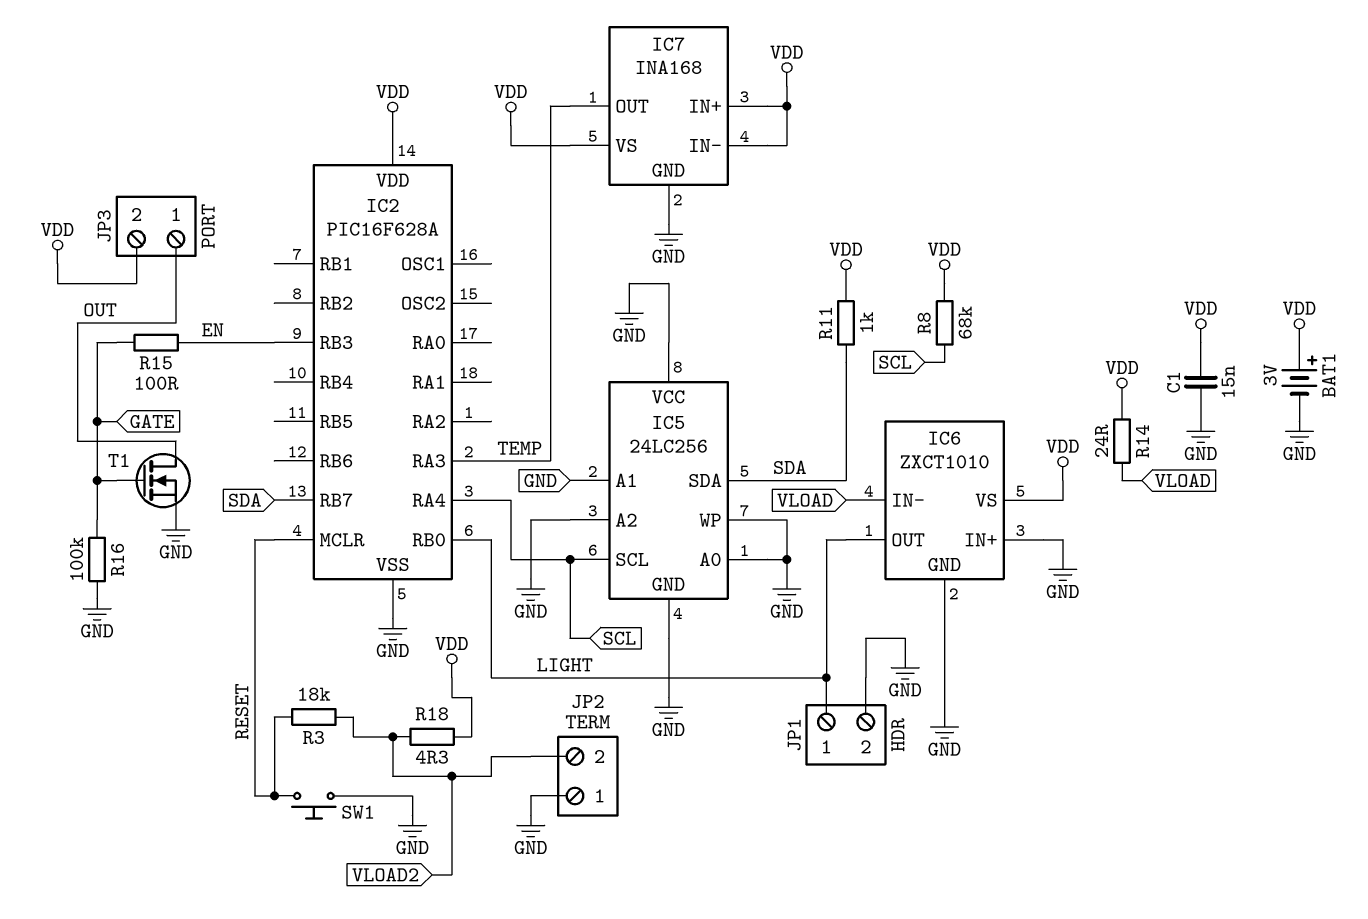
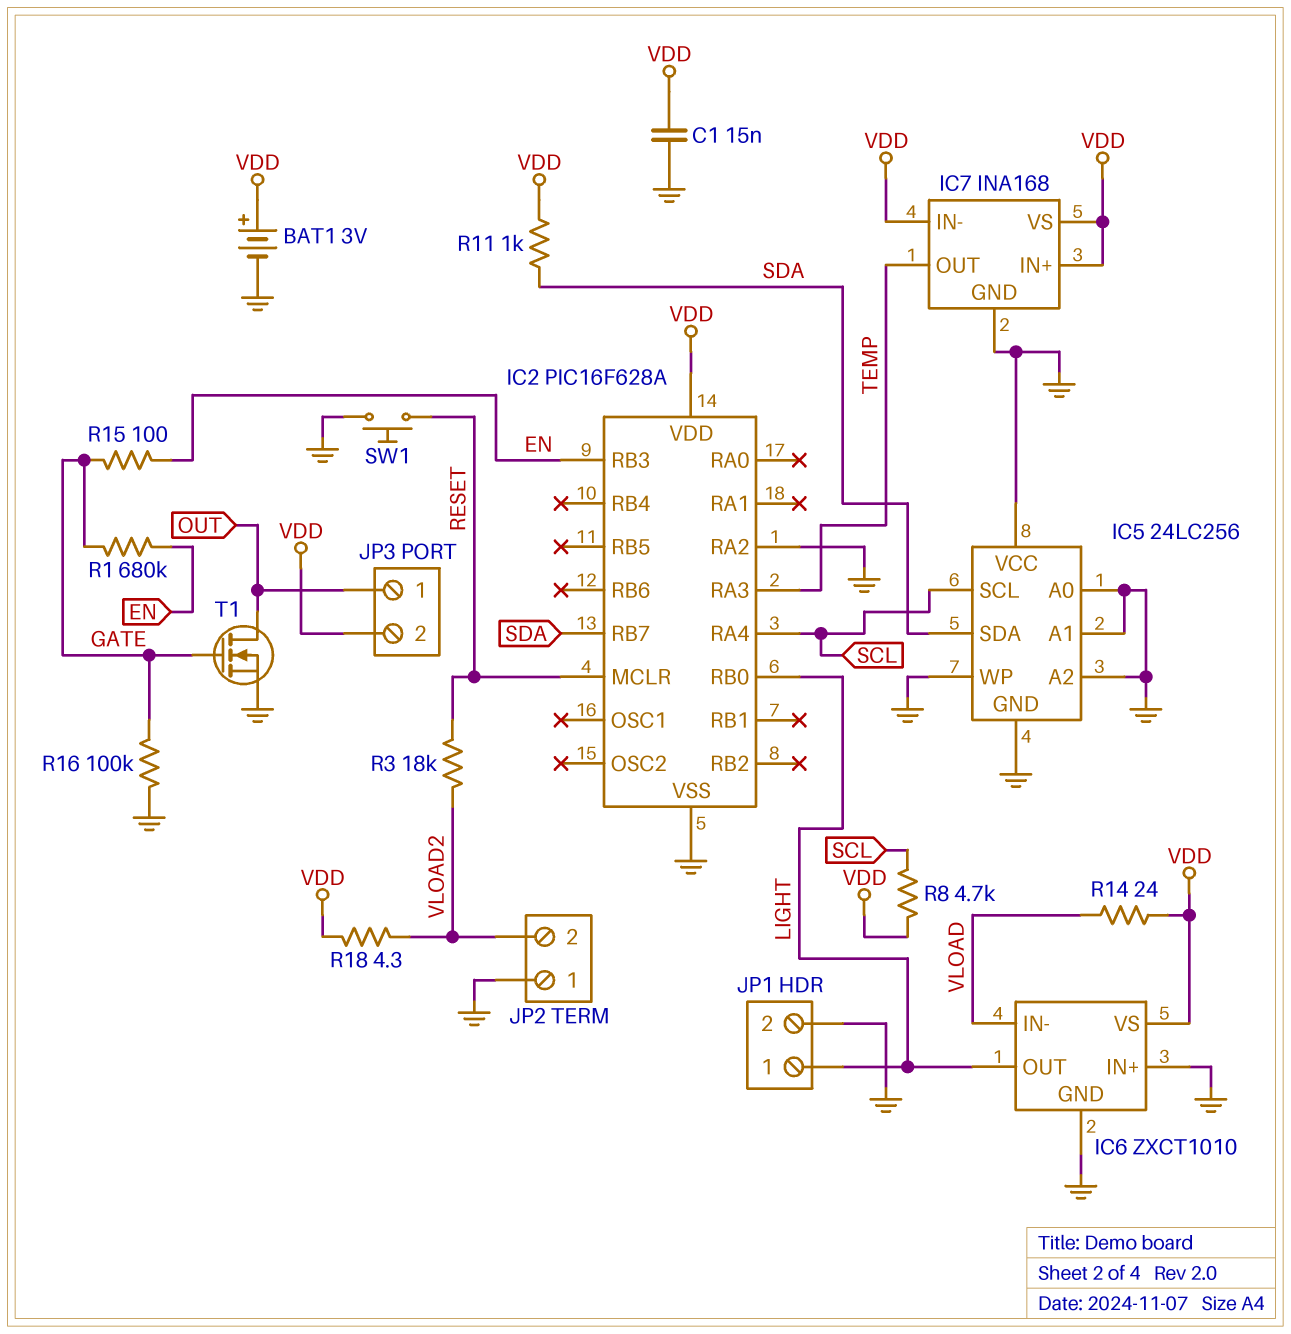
IC2 pin RA2: none -> GND
R1: none -> 680k (EN, GATE)
R8: 68k (SCL, VDD) -> 4.7k (SCL, VDD)

